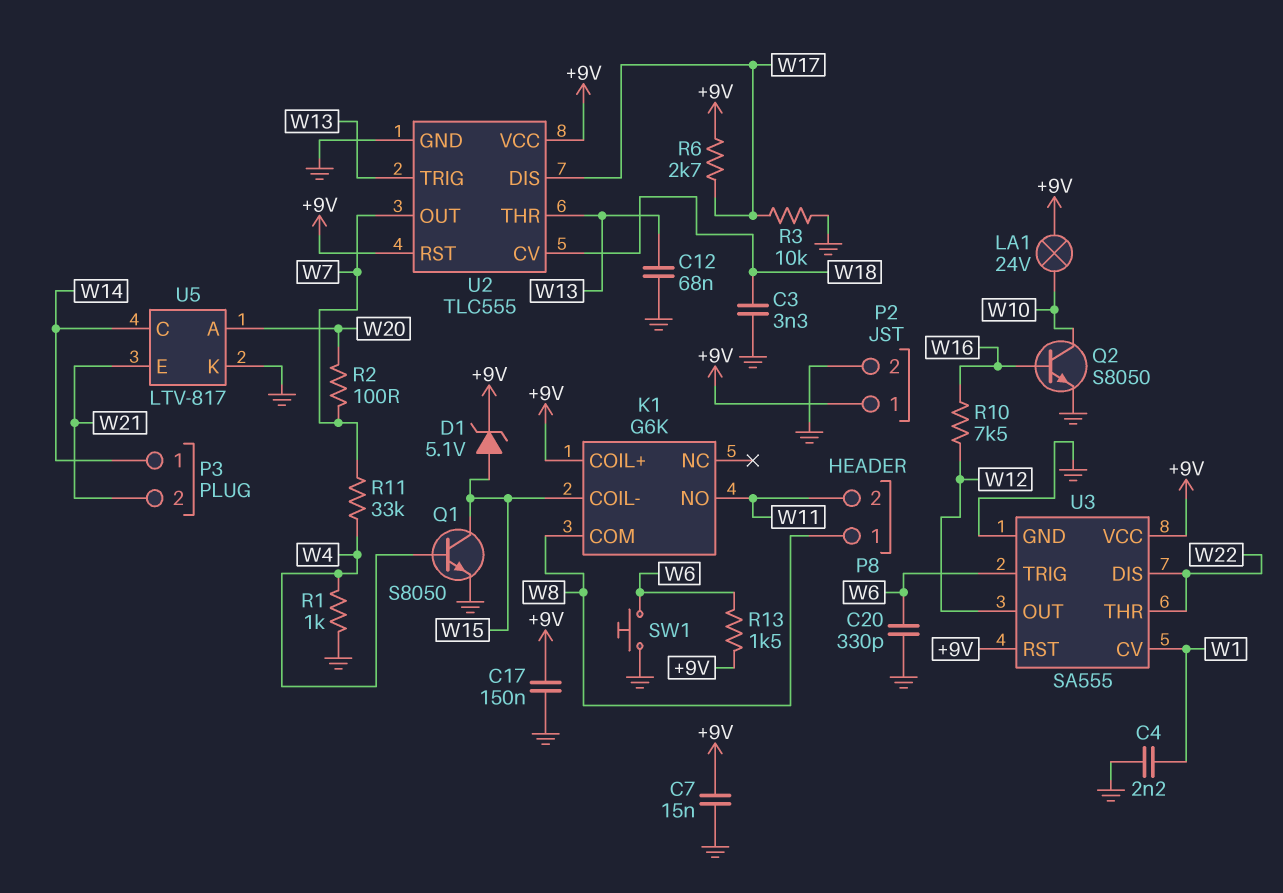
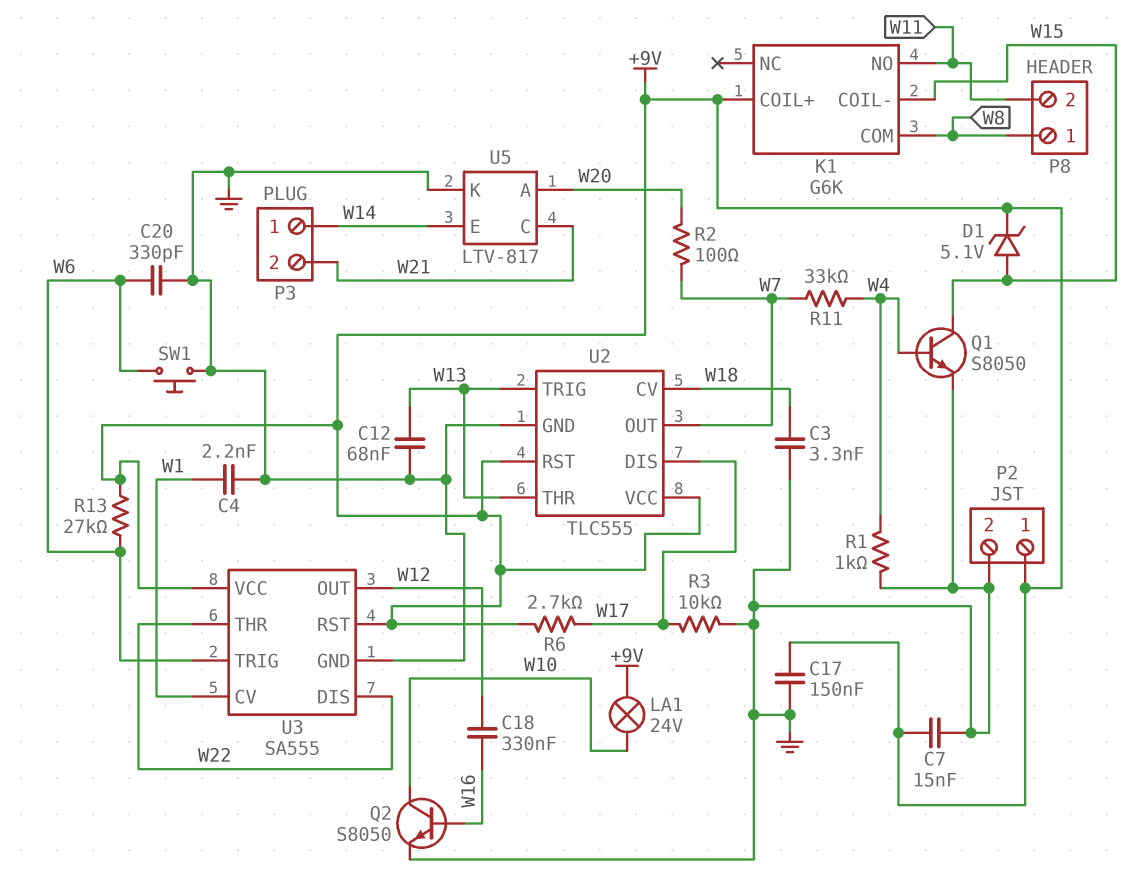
C18: none -> 330nF (W12, W16)
R10: 7.5k (W12, W16) -> none
R13: 1.5k (+9V, W6) -> 27k (+9V, W6)
U5 pin C: W14 -> W21
U5 pin E: W21 -> W14

